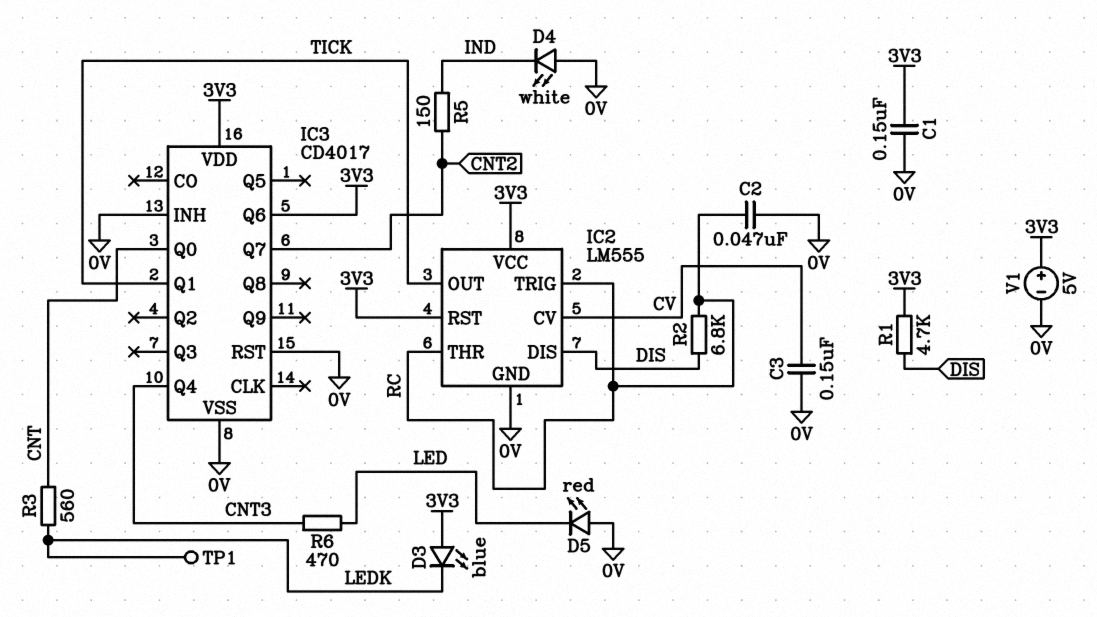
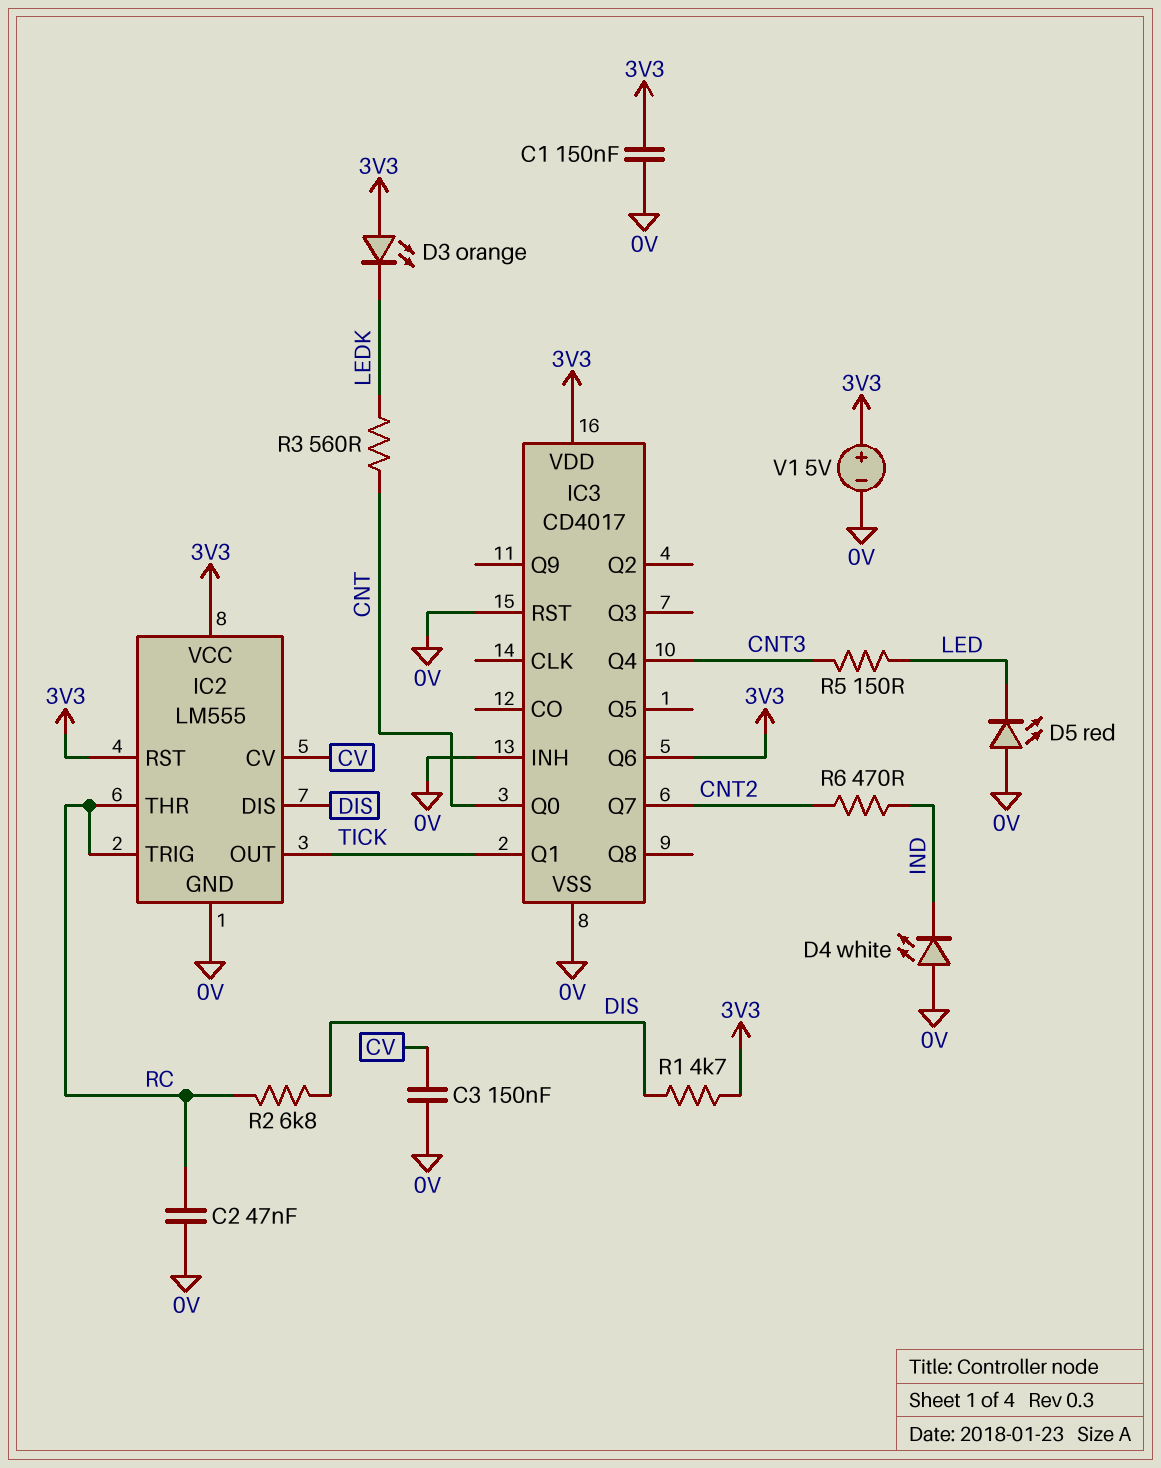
D3: LED blue (A 3V3, K LEDK) -> LED orange (A 3V3, K LEDK)
R5: 150 (CNT2, IND) -> 150 (CNT3, LED)
R6: 470 (CNT3, LED) -> 470 (CNT2, IND)
TP1: test point (LEDK) -> none

